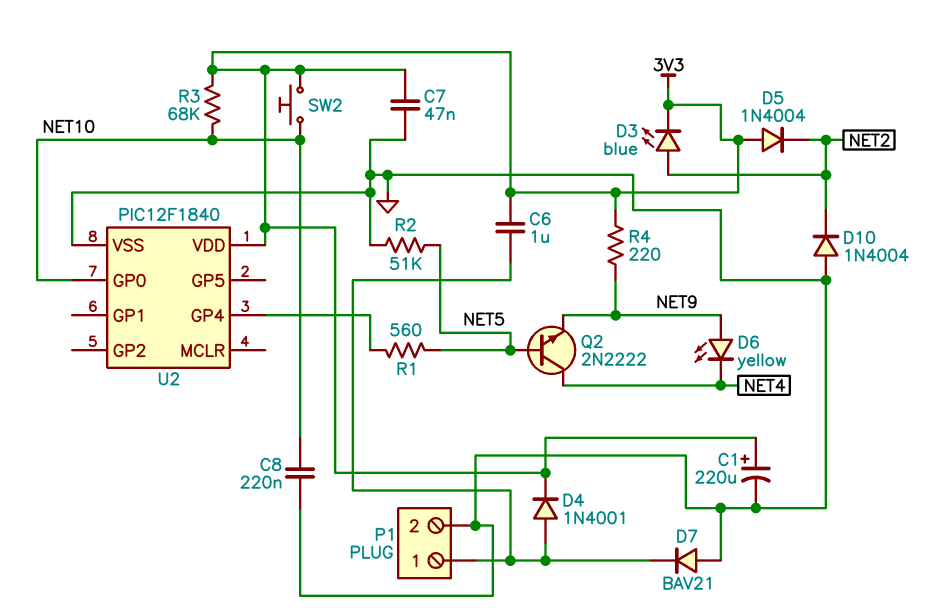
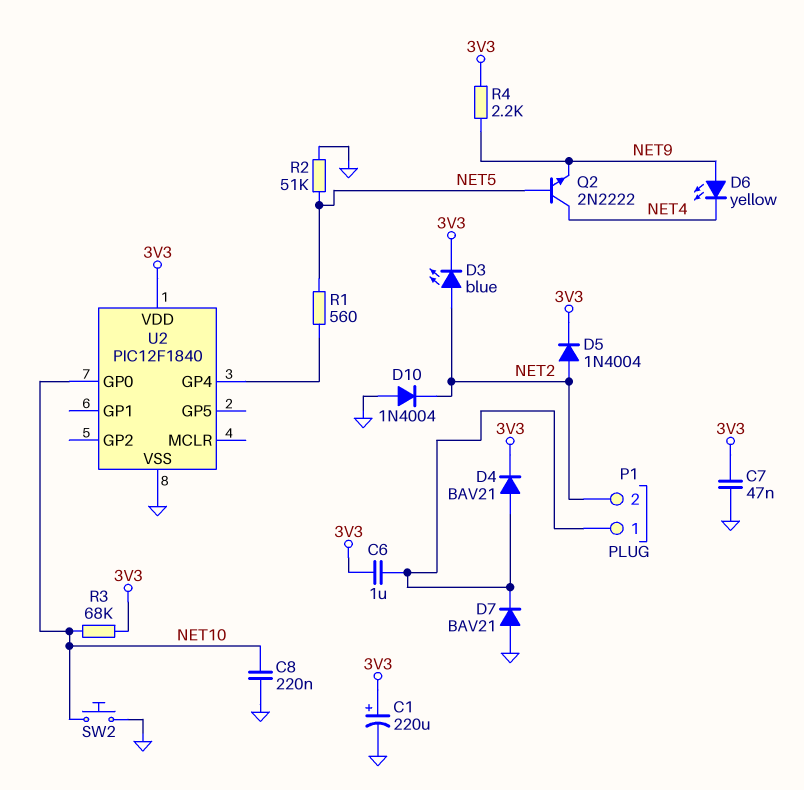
D4: diode 1N4001 (A P1/1, K 3V3) -> diode BAV21 (A P1/1, K 3V3)
D5: diode 1N4004 (A 3V3, K NET2) -> diode 1N4004 (A NET2, K 3V3)
P1 pin 2: GND -> NET2
R4: 220 (3V3, NET9) -> 2.2k (3V3, NET9)
SW2: button (3V3, NET10) -> button (GND, NET10)

